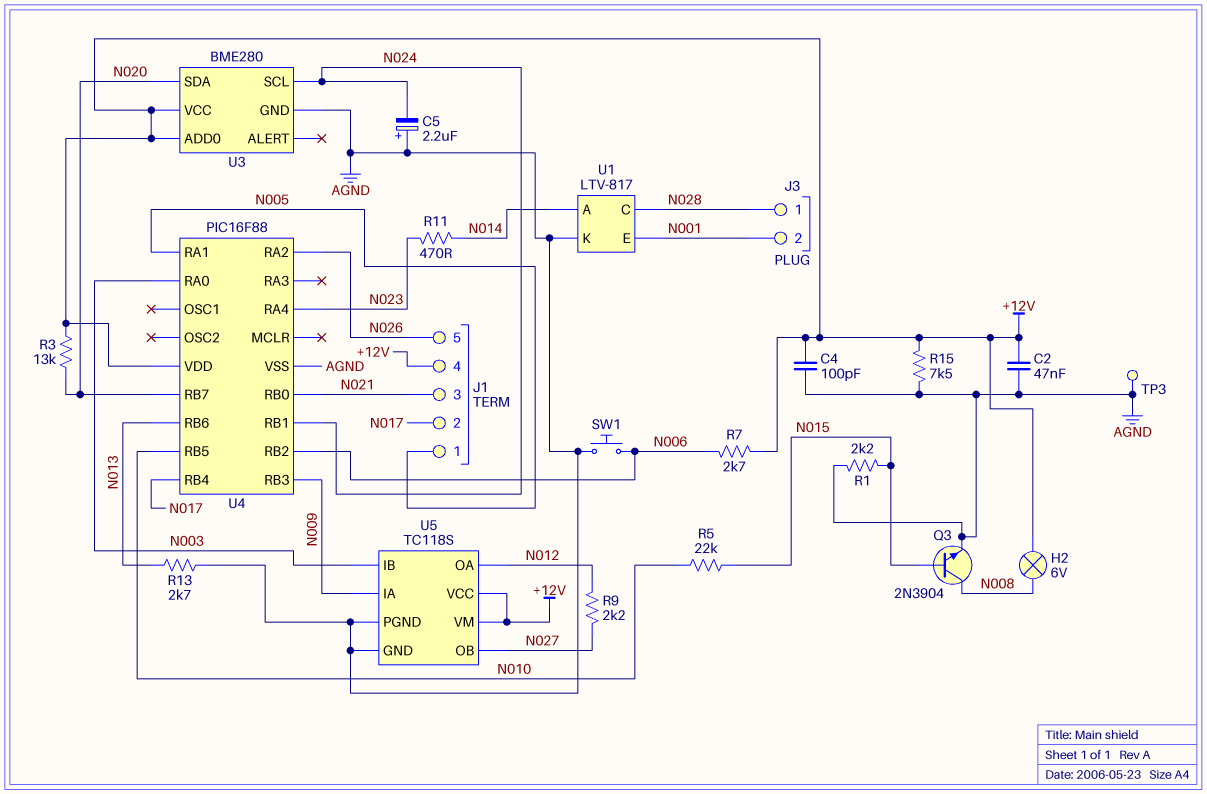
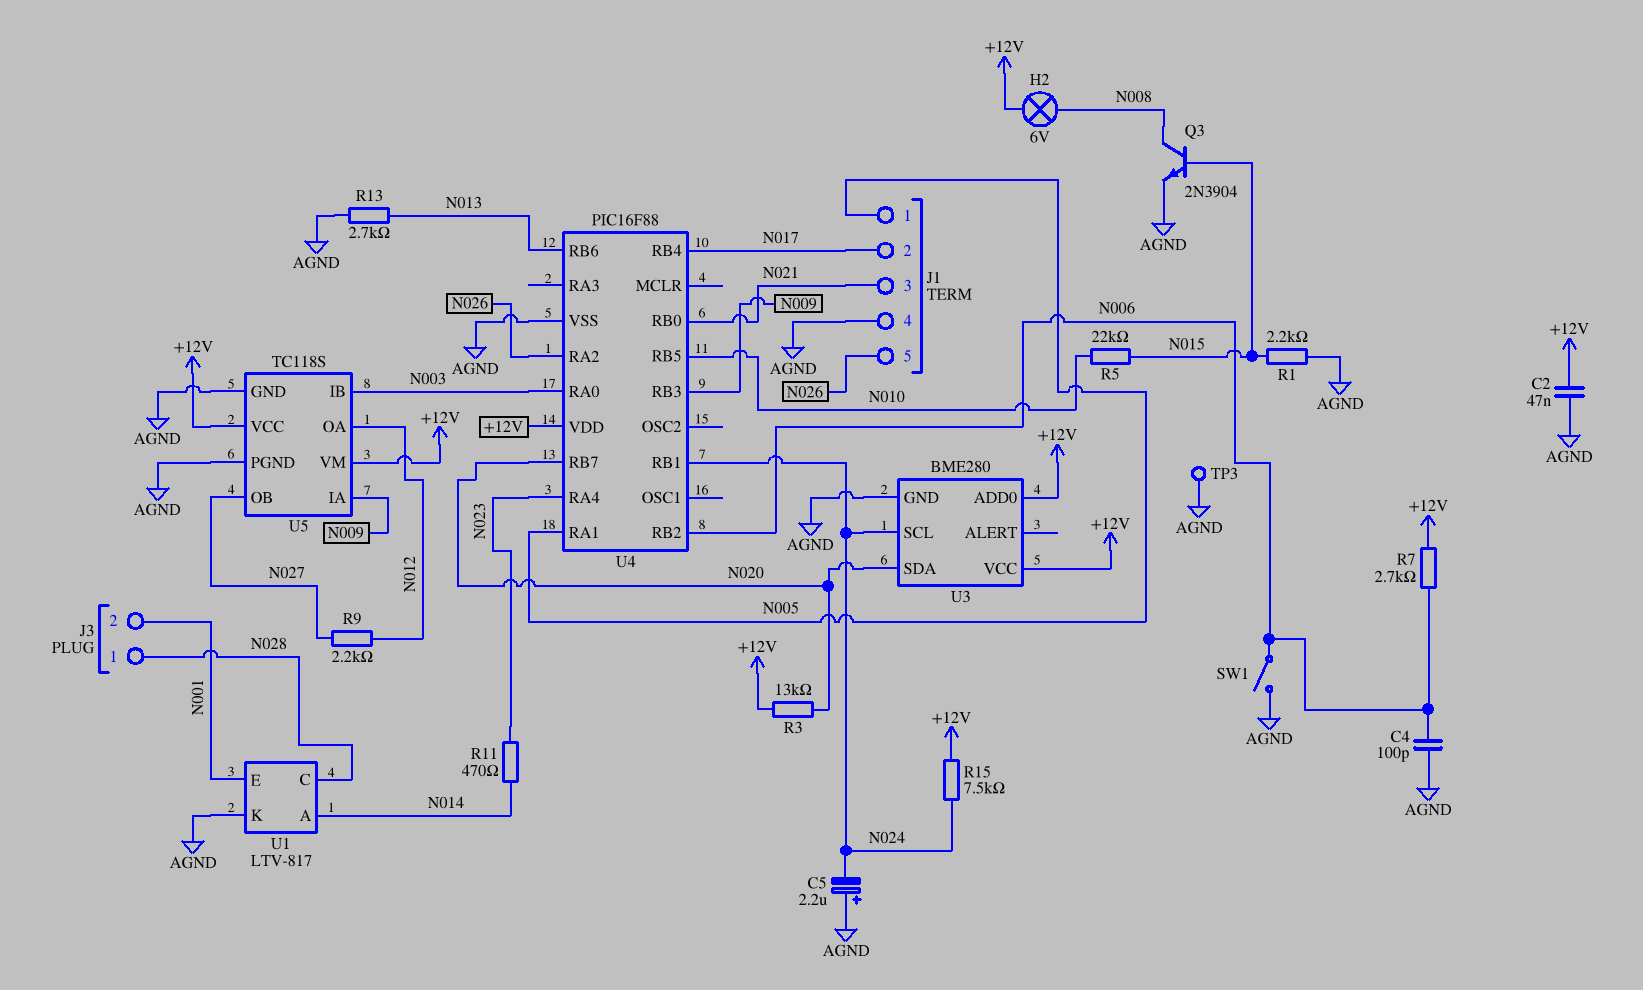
C4: 100pF (+12V, AGND) -> 100pF (AGND, N006)
J1 pin 4: +12V -> AGND
R15: 7.5k (+12V, AGND) -> 7.5k (+12V, N024)
SW1: button (AGND, N006) -> switch (AGND, N006)

